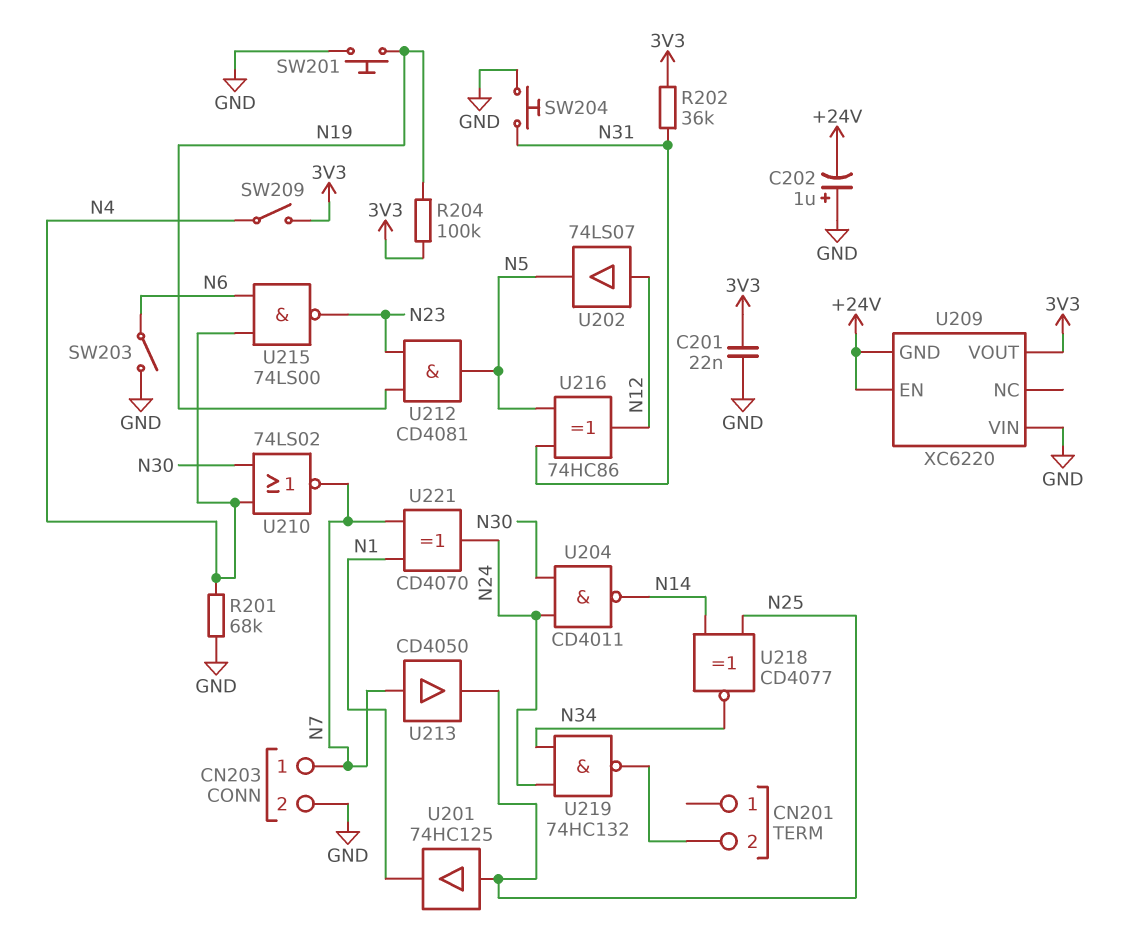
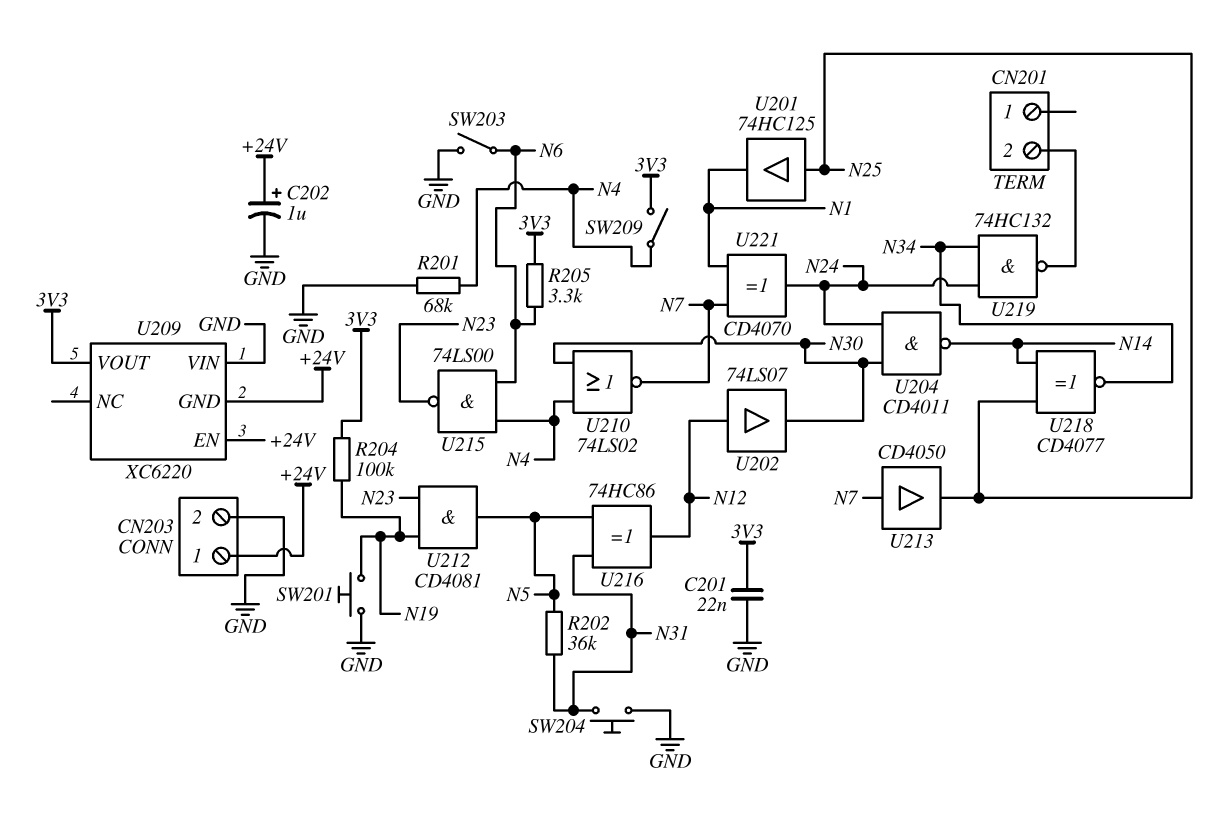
C202: 1uF (plus GND, minus +24V) -> 1uF (plus +24V, minus GND)
CN203 pin 1: N7 -> +24V
R202: 36k (3V3, N31) -> 36k (N5, N31)
R205: none -> 3.3k (3V3, N6)
U202: buffer 74LS07 (in N12, out N5) -> buffer 74LS07 (in N12, out N30)

